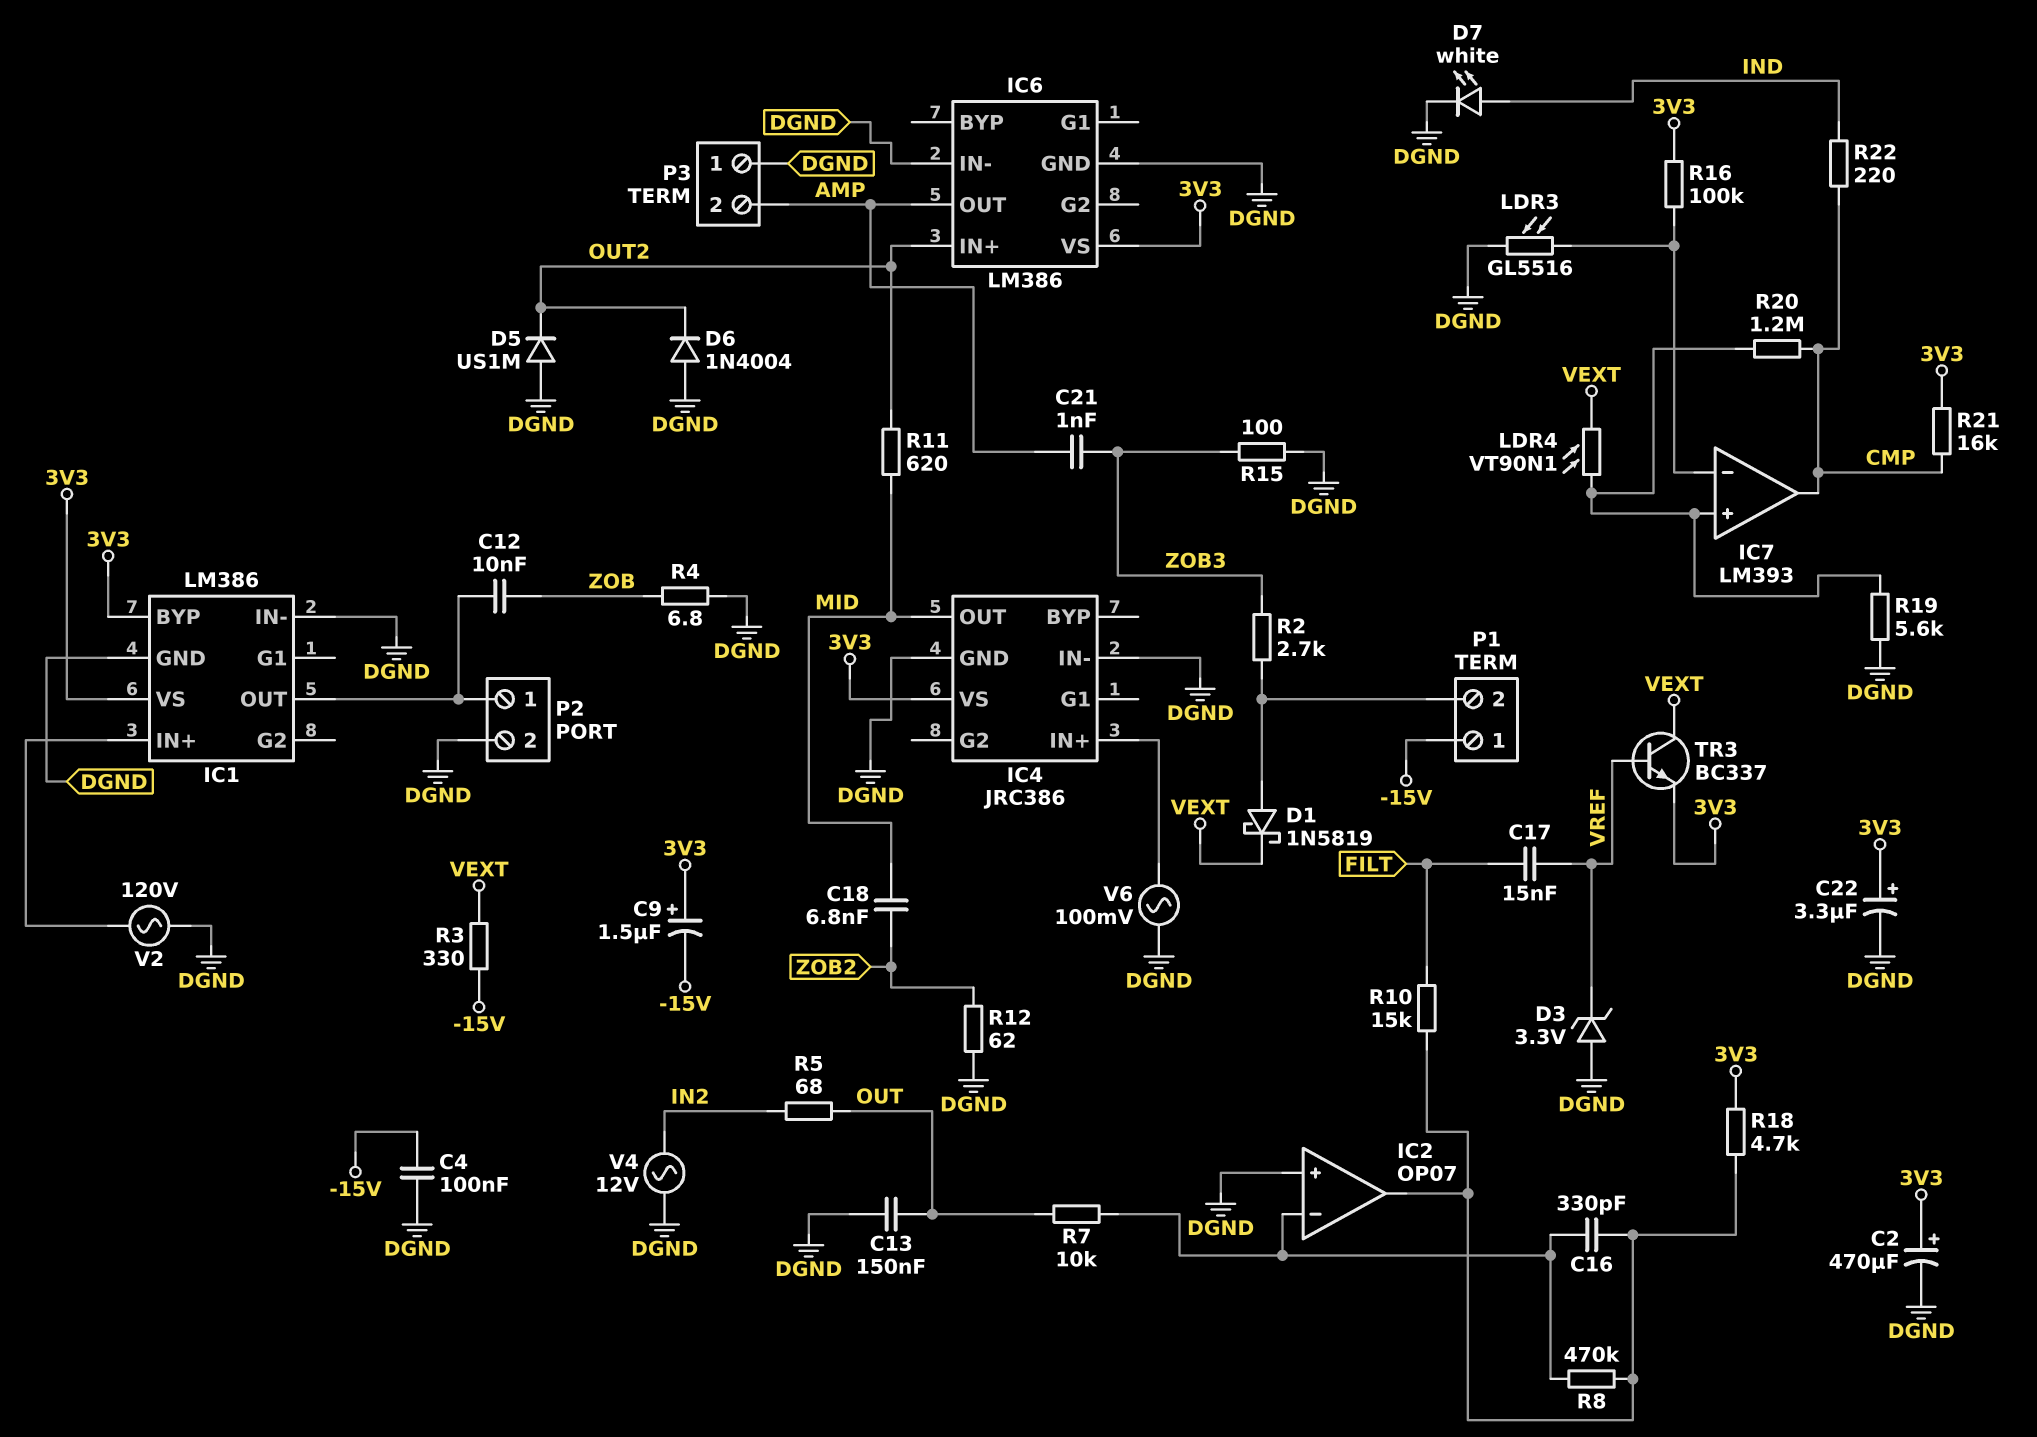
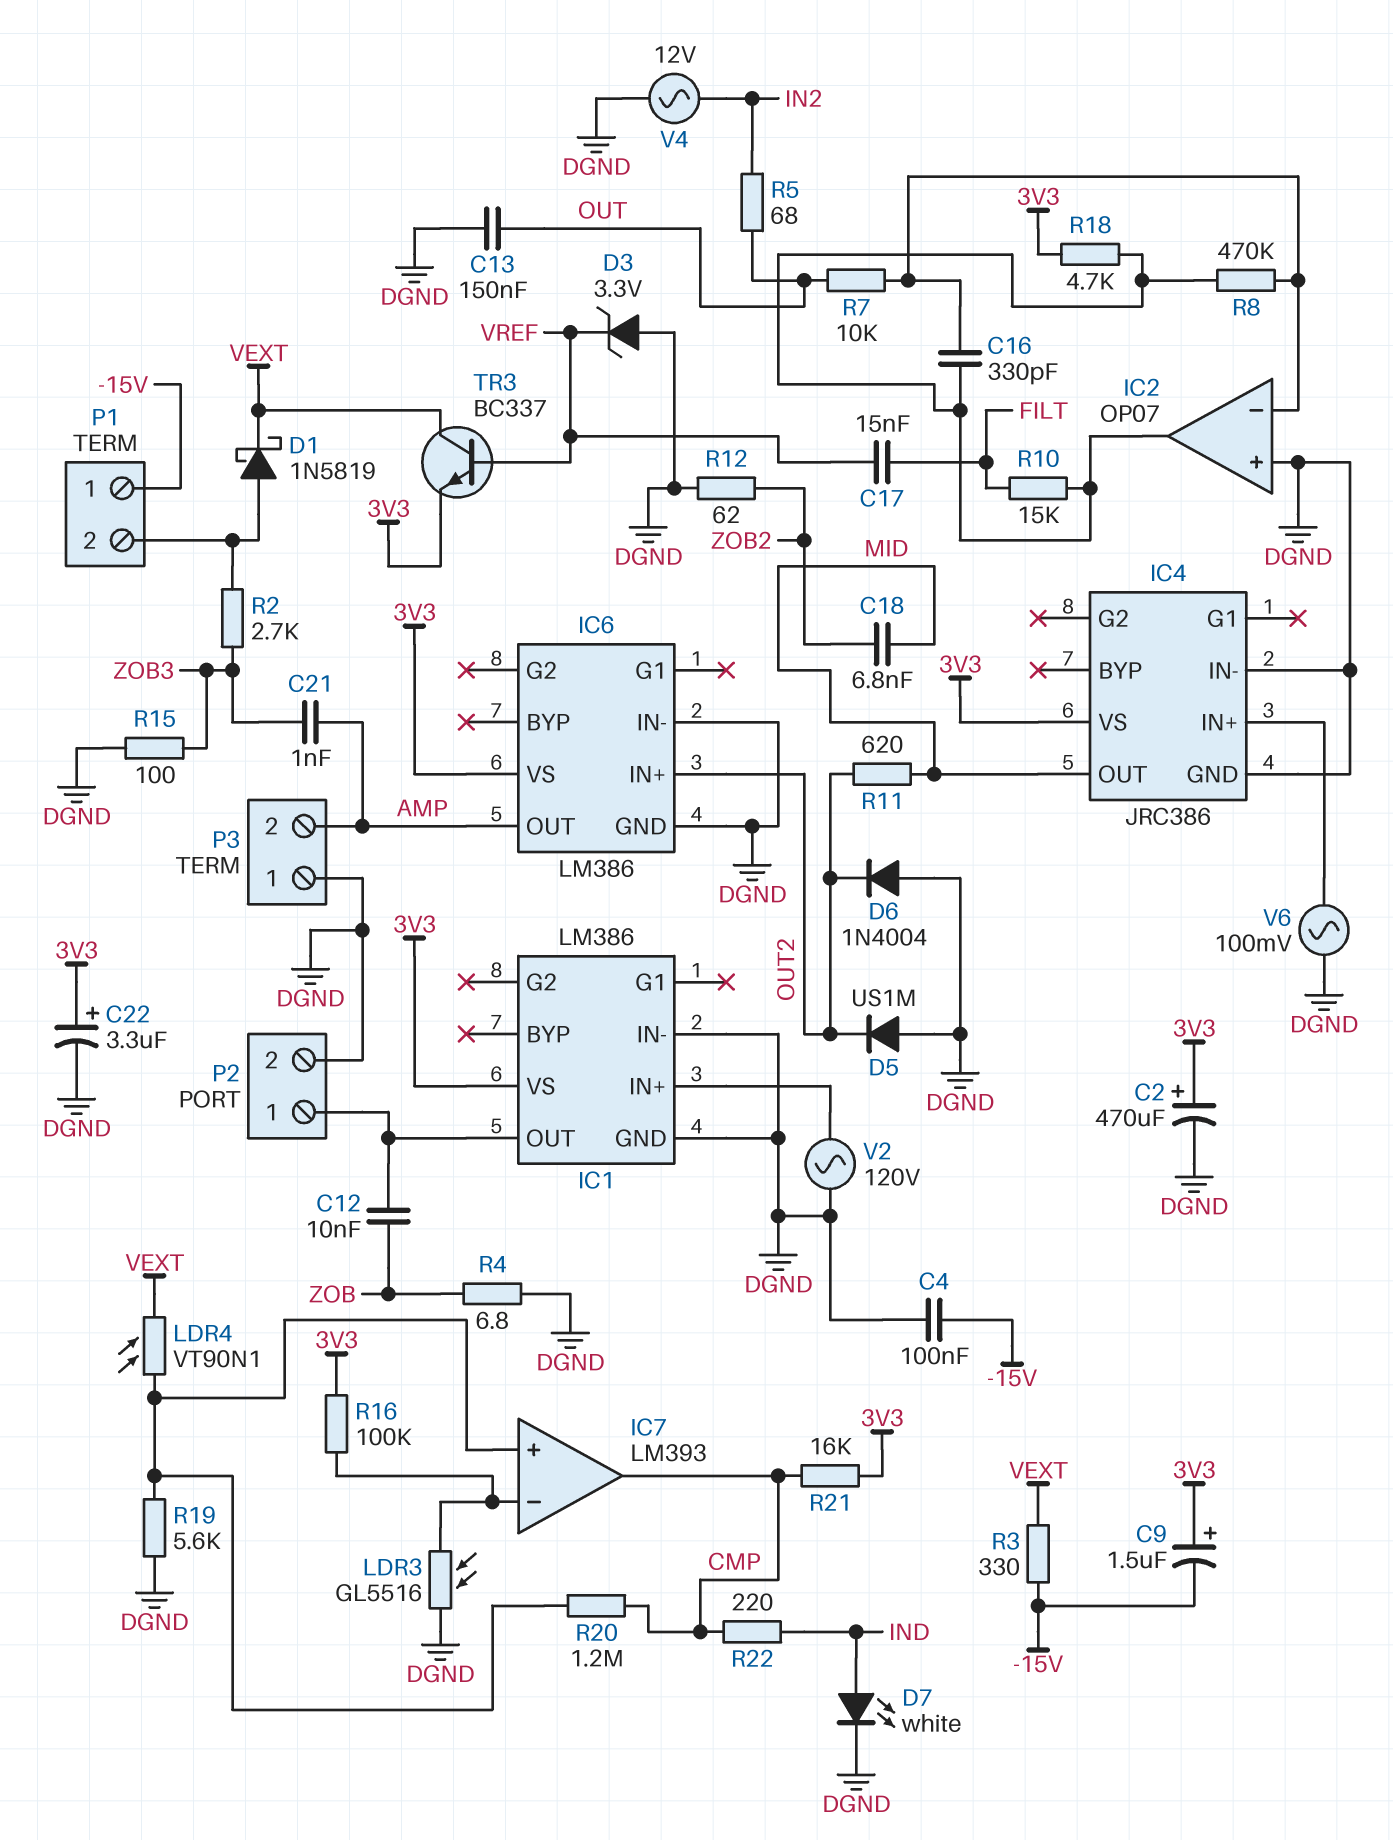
IC1 pin BYP: 3V3 -> none

